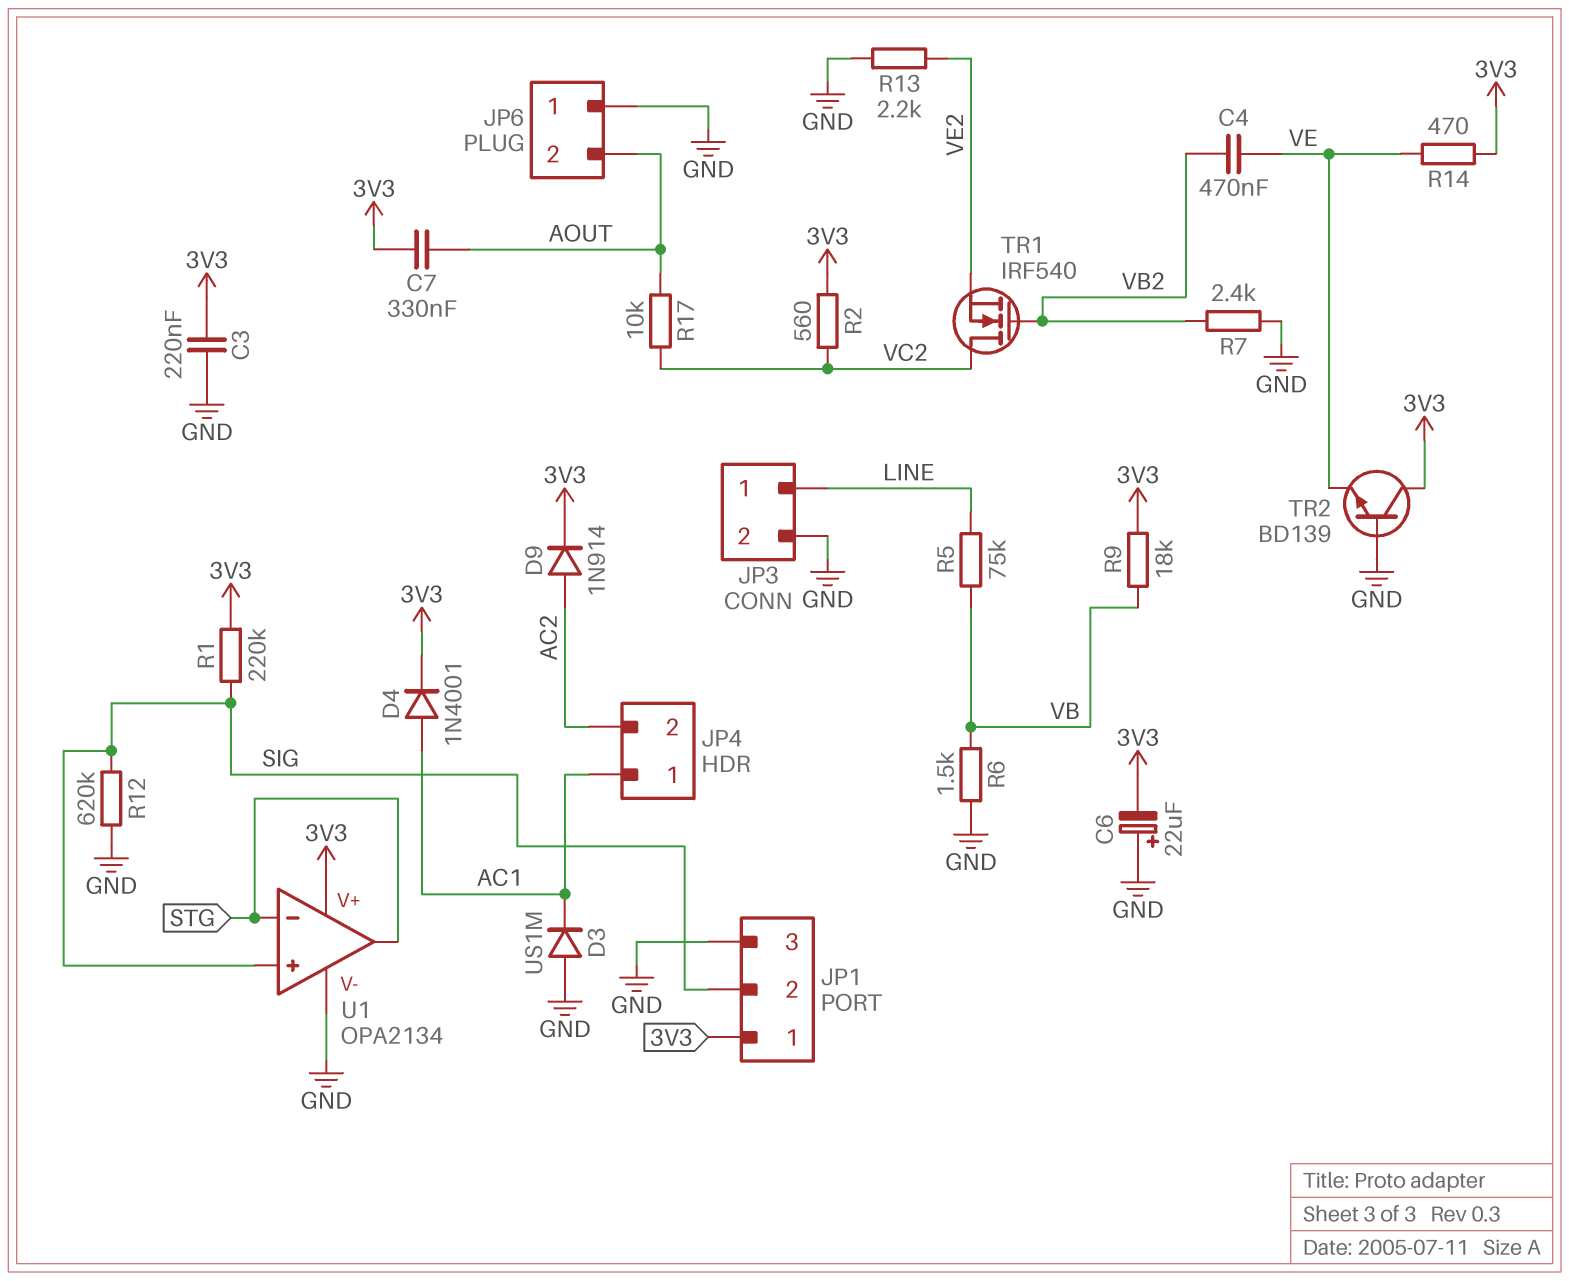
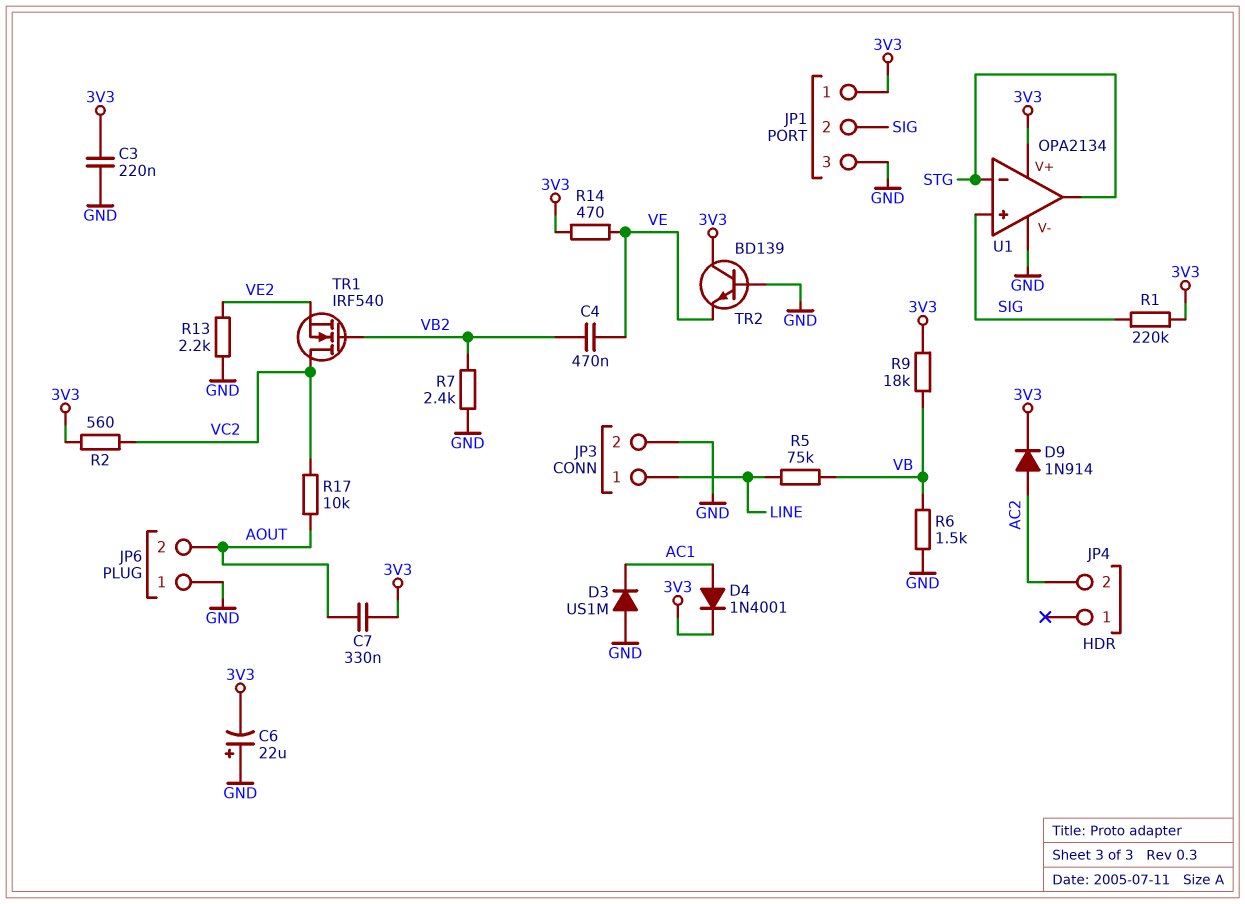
JP4 pin 1: AC1 -> none
R12: 620k (GND, SIG) -> none

